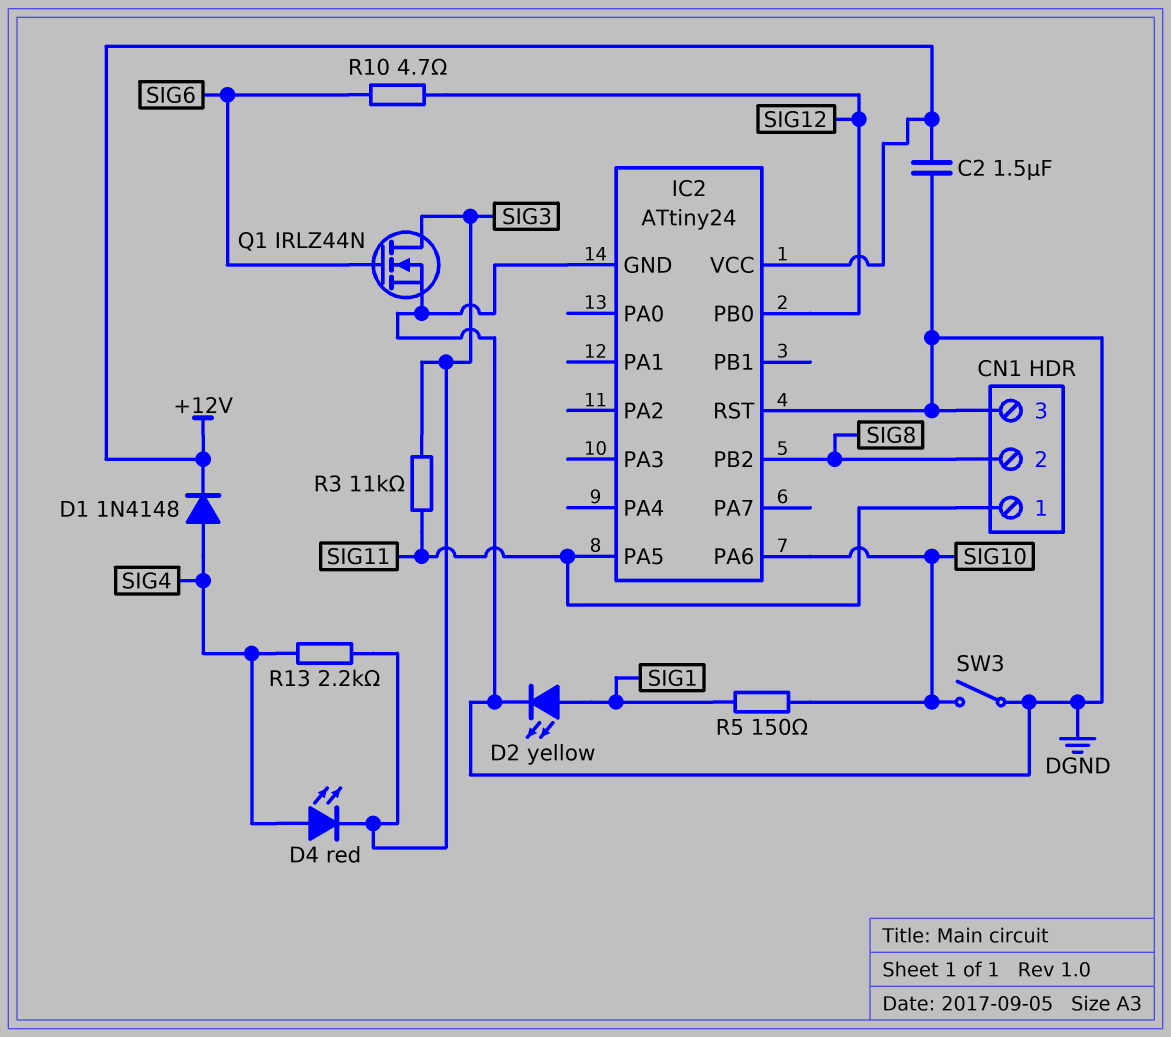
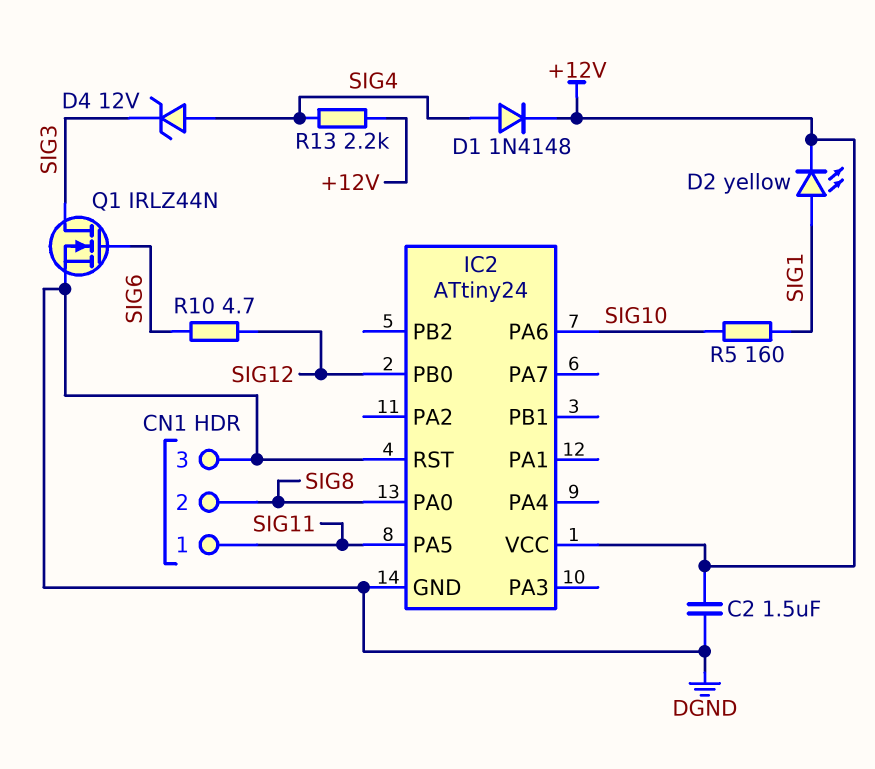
D2: LED yellow (A SIG1, K DGND) -> LED yellow (A SIG1, K +12V)
D4: LED red (A SIG4, K SIG3) -> zener 12V (A SIG4, K SIG3)
IC2 pin PA0: none -> SIG8
IC2 pin PB2: SIG8 -> none
R3: 11k (SIG3, SIG11) -> none
R5: 150 (SIG1, SIG10) -> 160 (SIG1, SIG10)
R13: 2.2k (SIG3, SIG4) -> 2.2k (+12V, SIG4)
SW3: switch (DGND, SIG10) -> none

